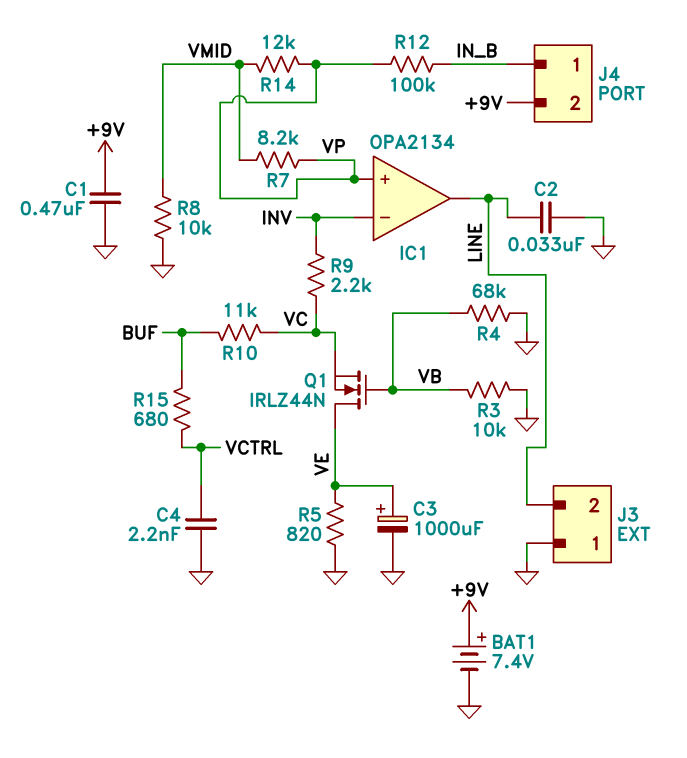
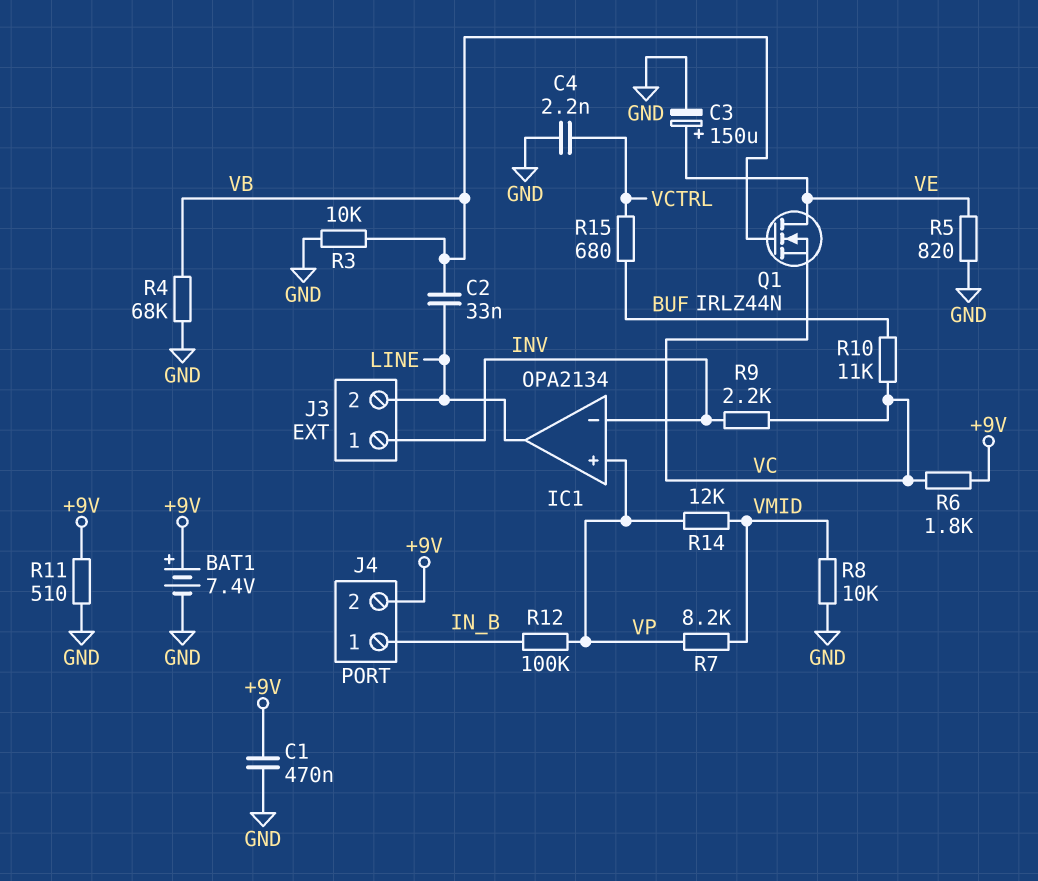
C2: 33nF (GND, LINE) -> 33nF (LINE, VB)
C3: 1000uF (plus VE, minus GND) -> 150uF (plus VE, minus GND)
J3 pin 1: GND -> INV
R6: none -> 1.8k (+9V, VC)
R11: none -> 510 (+9V, GND)

